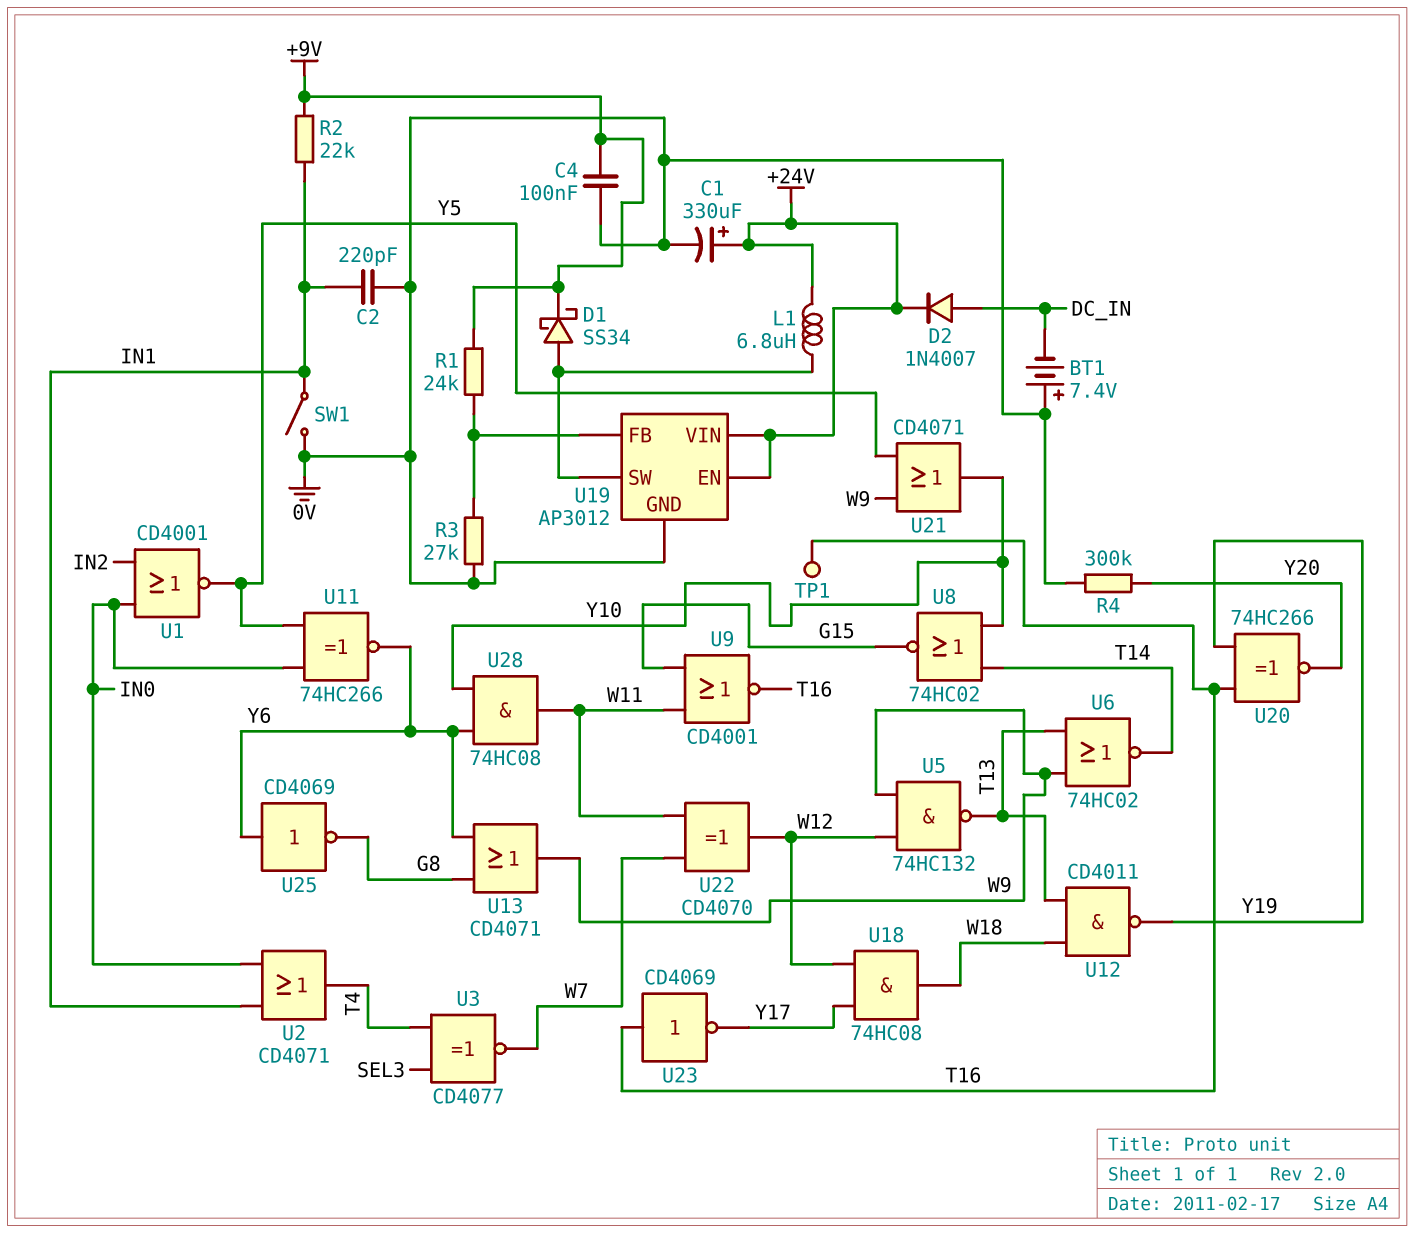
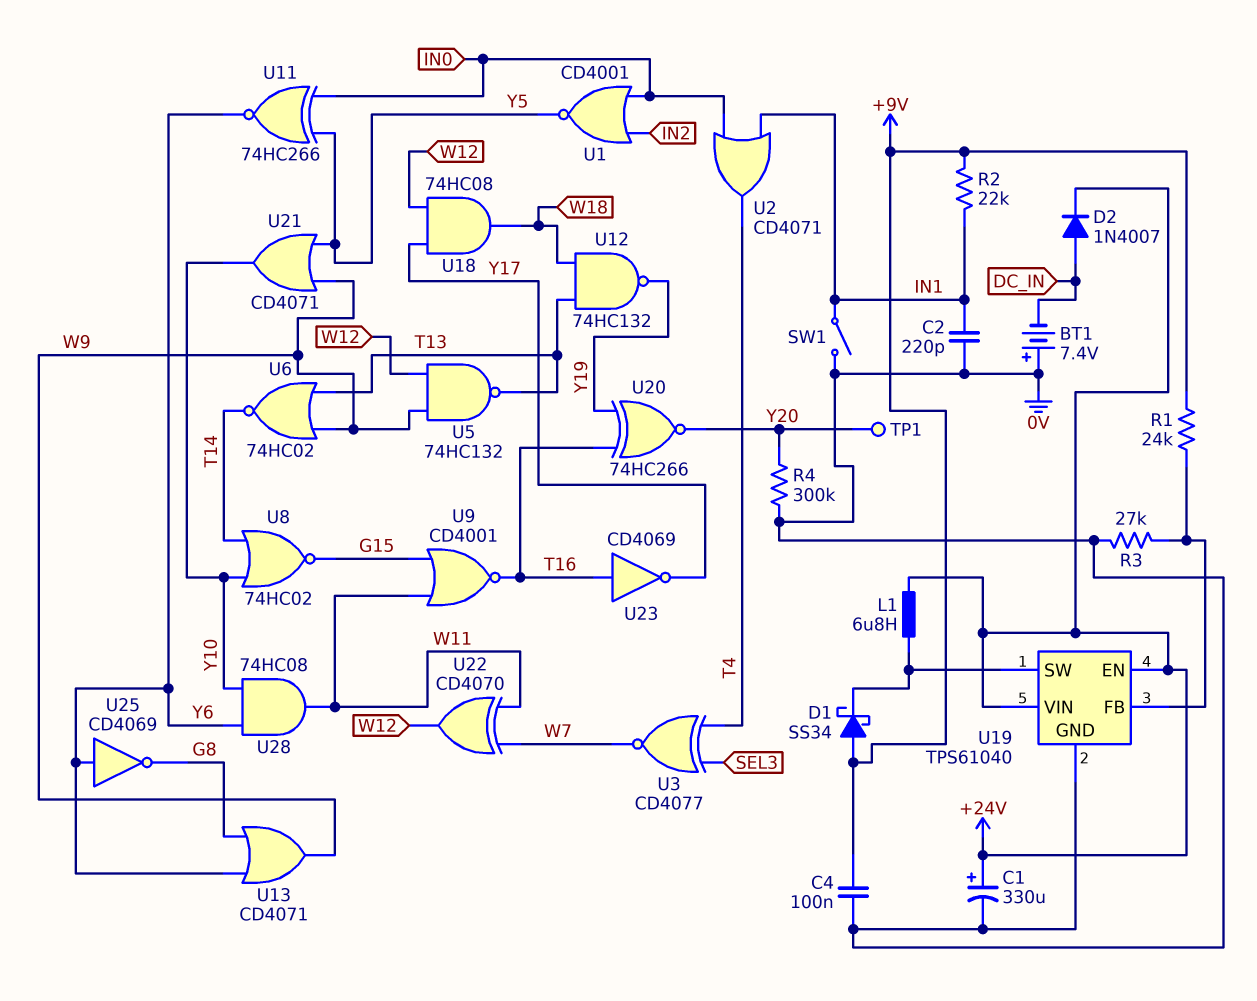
D1: schottky SS34 (A U19/SW, K +9V) -> schottky SS34 (A +9V, K U19/SW)
TP1: test point (T16) -> test point (Y20)
U12: NAND CD4011 (in T13, in W18, out Y19) -> NAND 74HC132 (in T13, in W18, out Y19)
U19: AP3012 -> TPS61040

